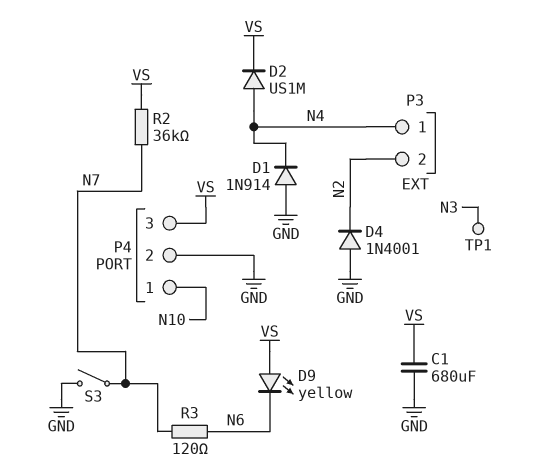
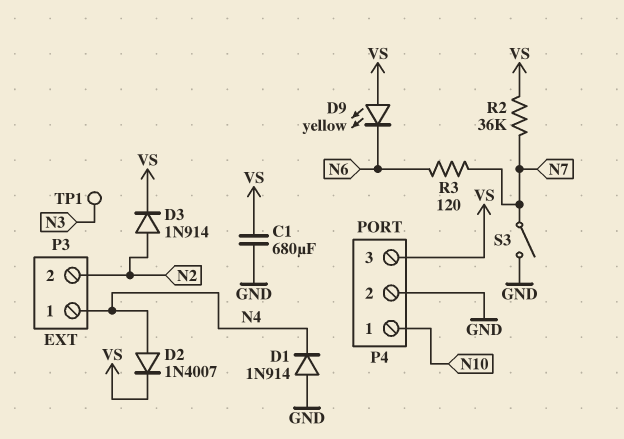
D2: diode US1M (A N4, K VS) -> diode 1N4007 (A N4, K VS)
D3: none -> diode 1N914 (A N2, K VS)
D4: diode 1N4001 (A GND, K N2) -> none

